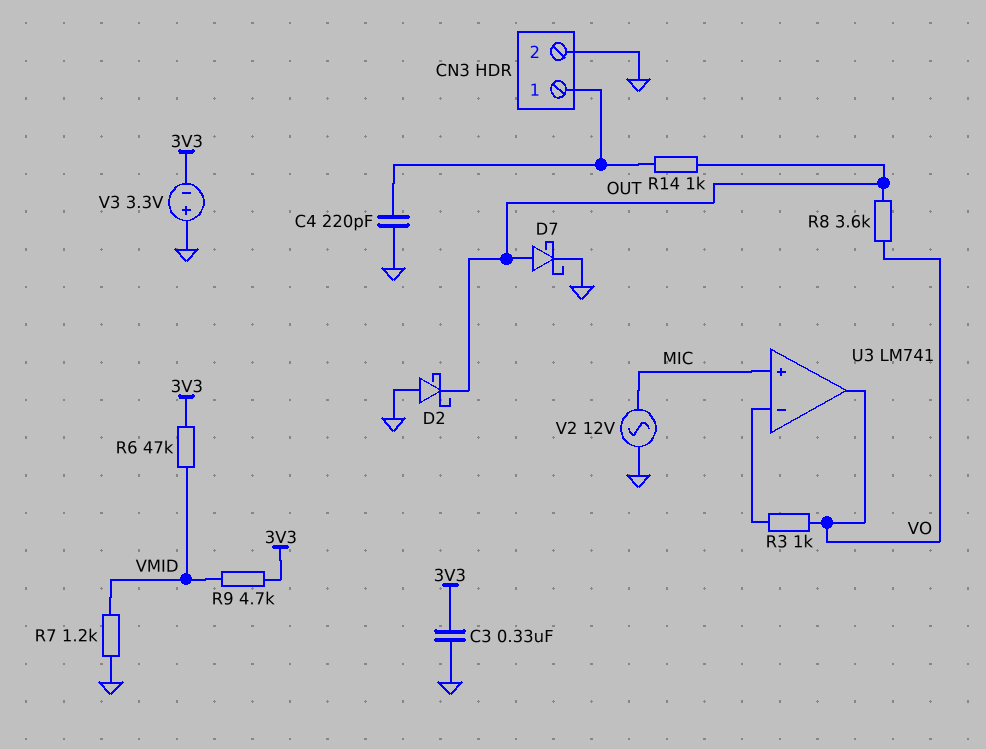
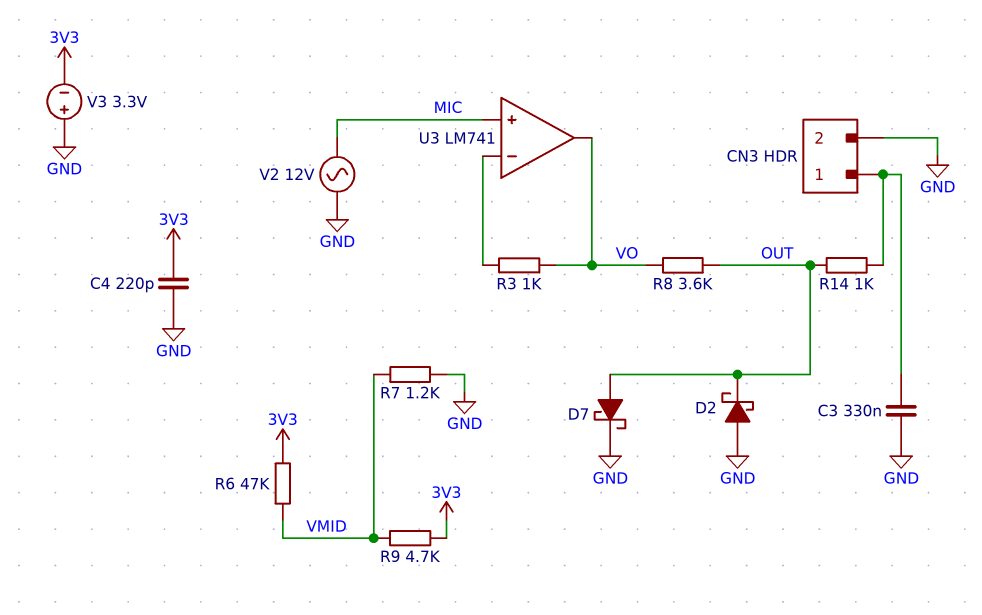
C3: 330nF (3V3, GND) -> 330nF (CN3/1, GND)
C4: 220pF (CN3/1, GND) -> 220pF (3V3, GND)

